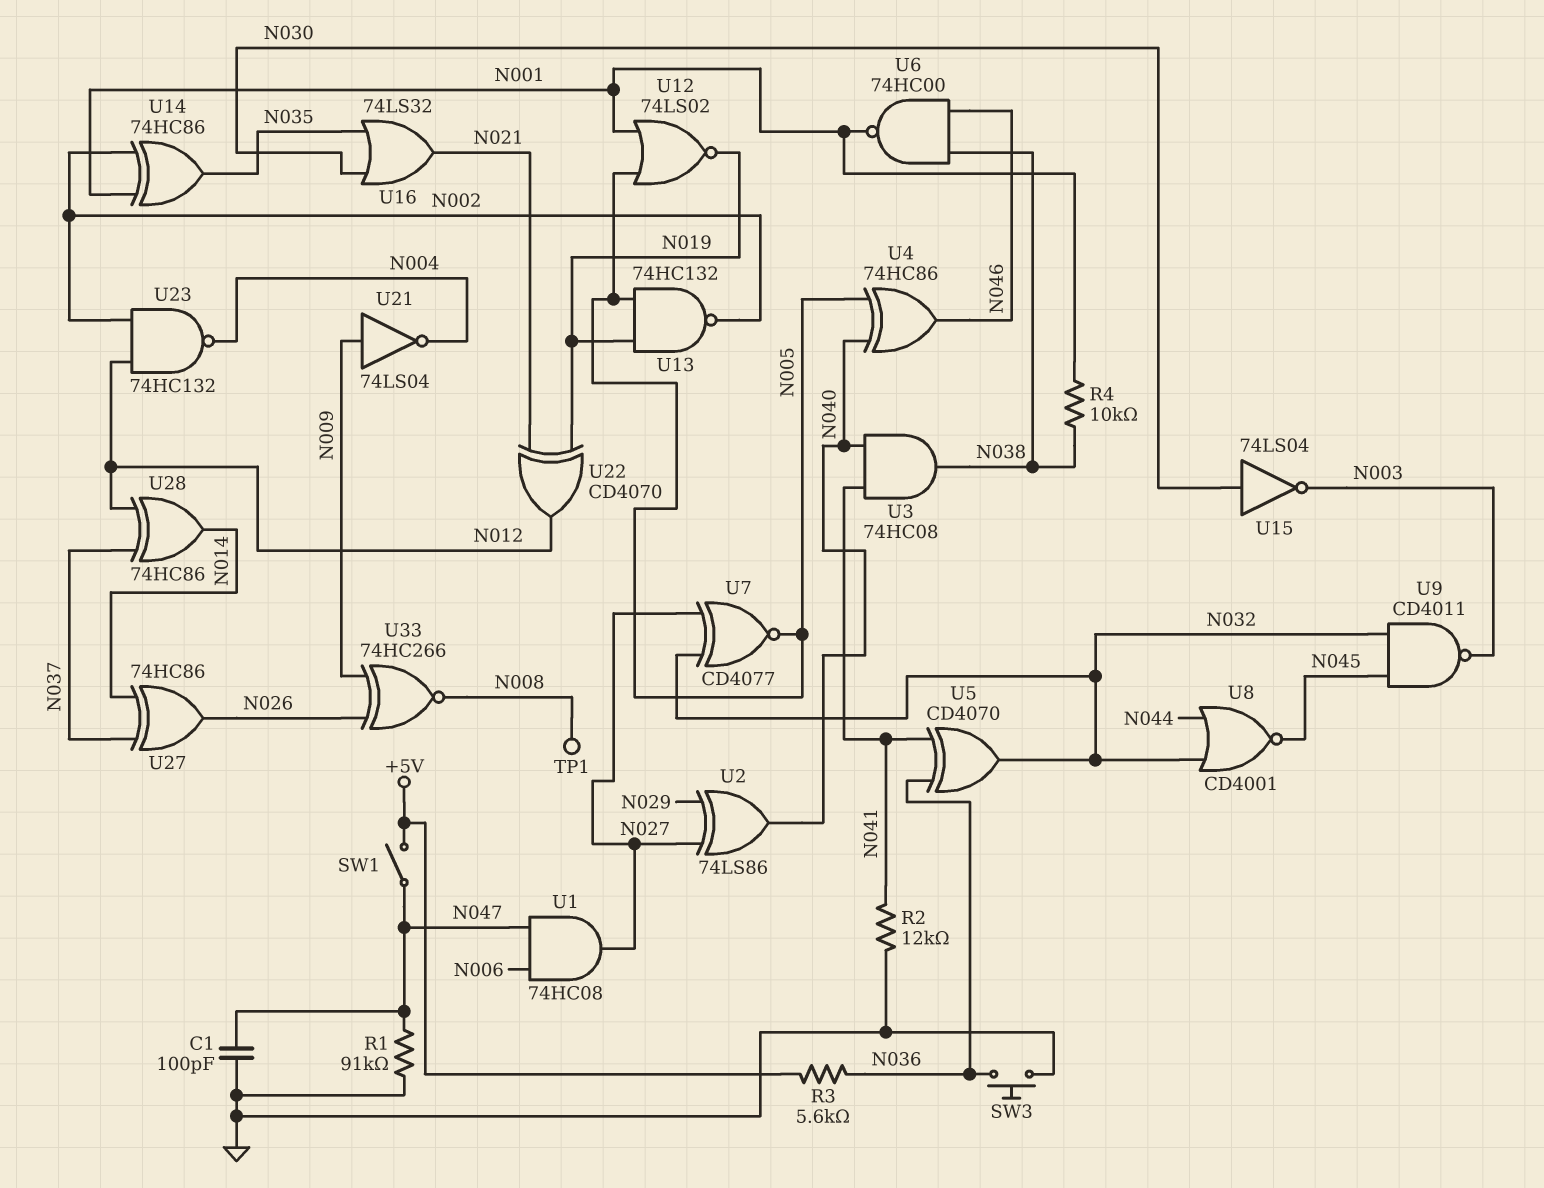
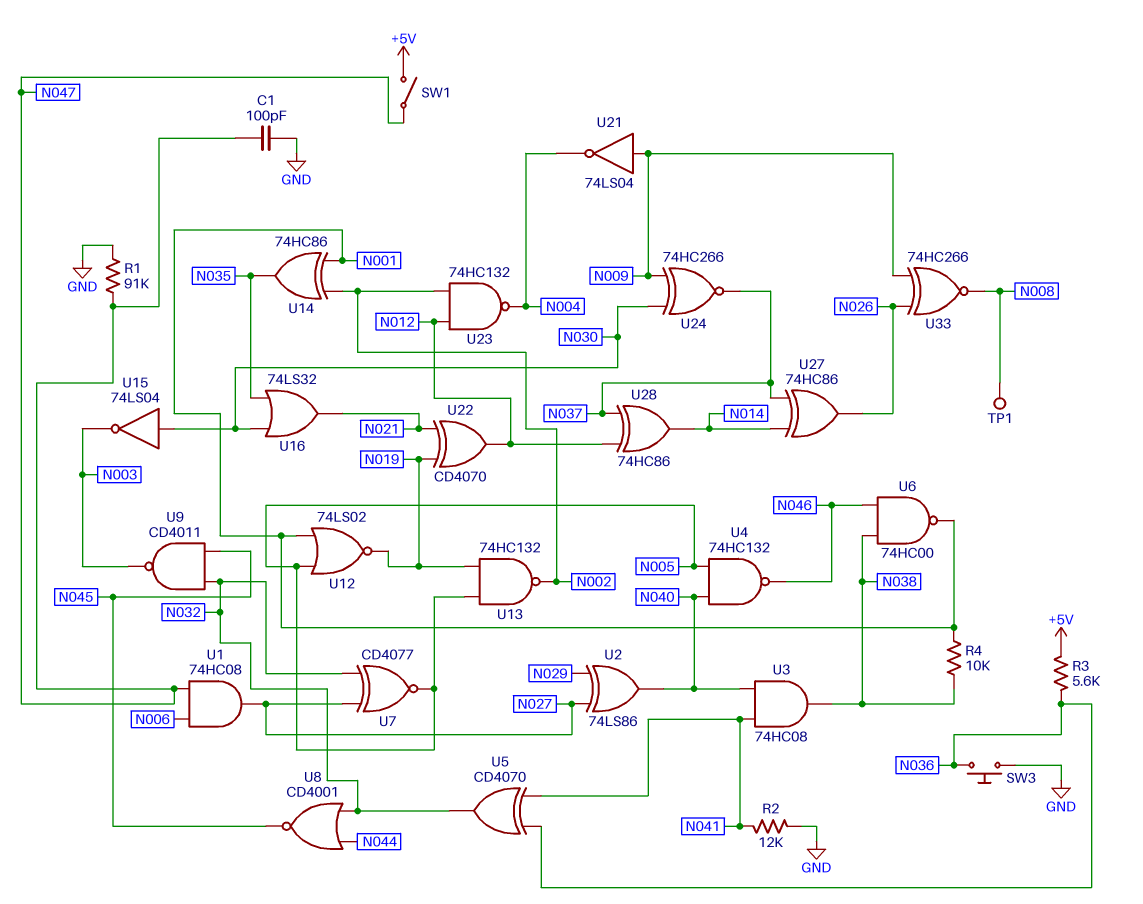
U4: XOR 74HC86 (in N005, in N040, out N046) -> NAND 74HC132 (in N005, in N040, out N046)
U24: none -> XNOR 74HC266 (in N009, in N030, out N037)

